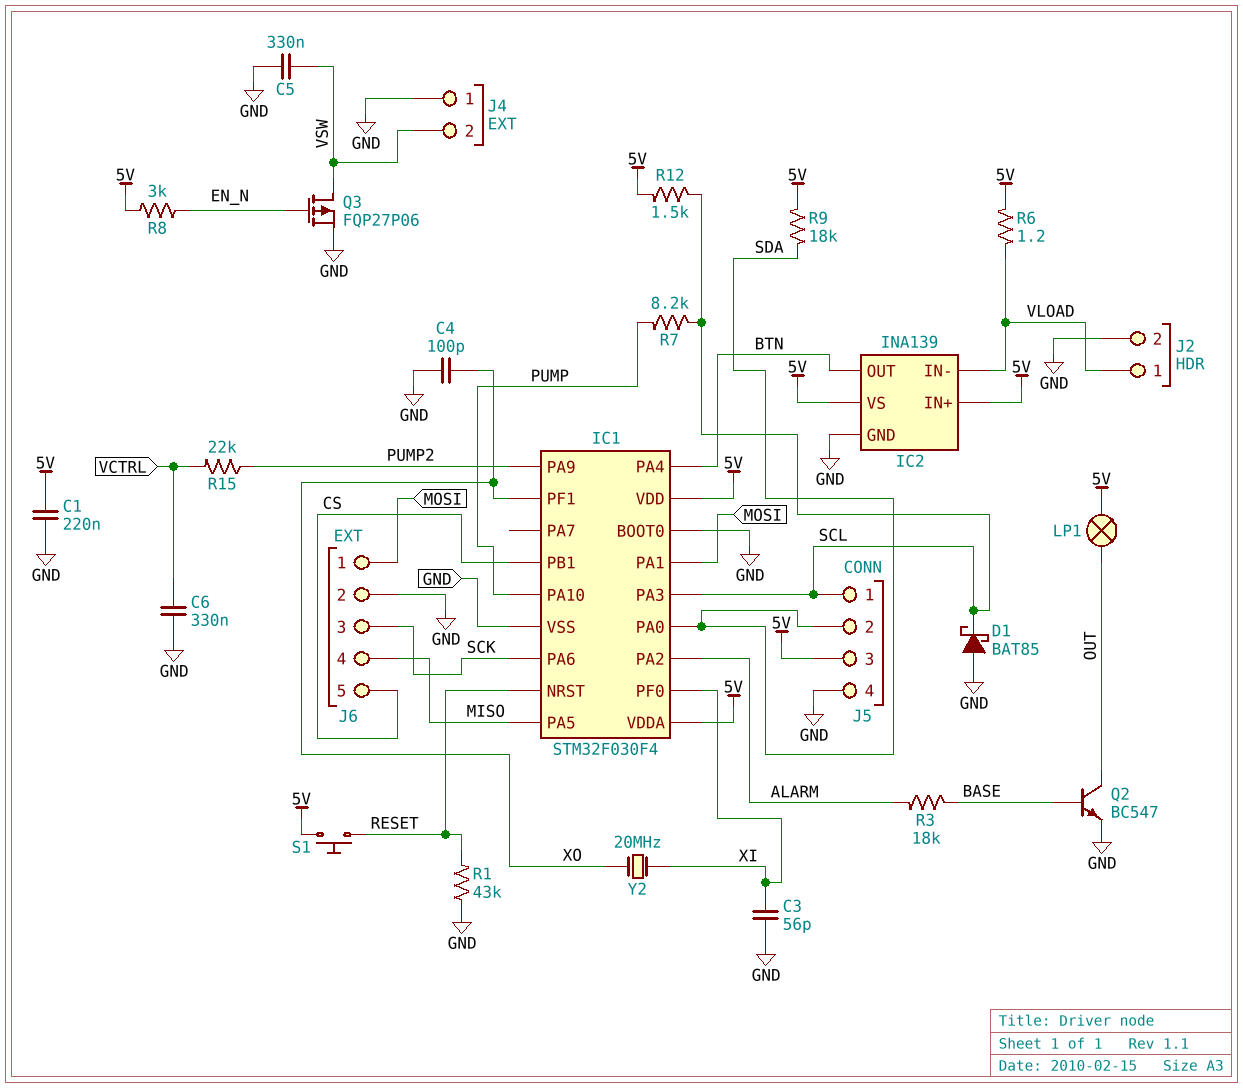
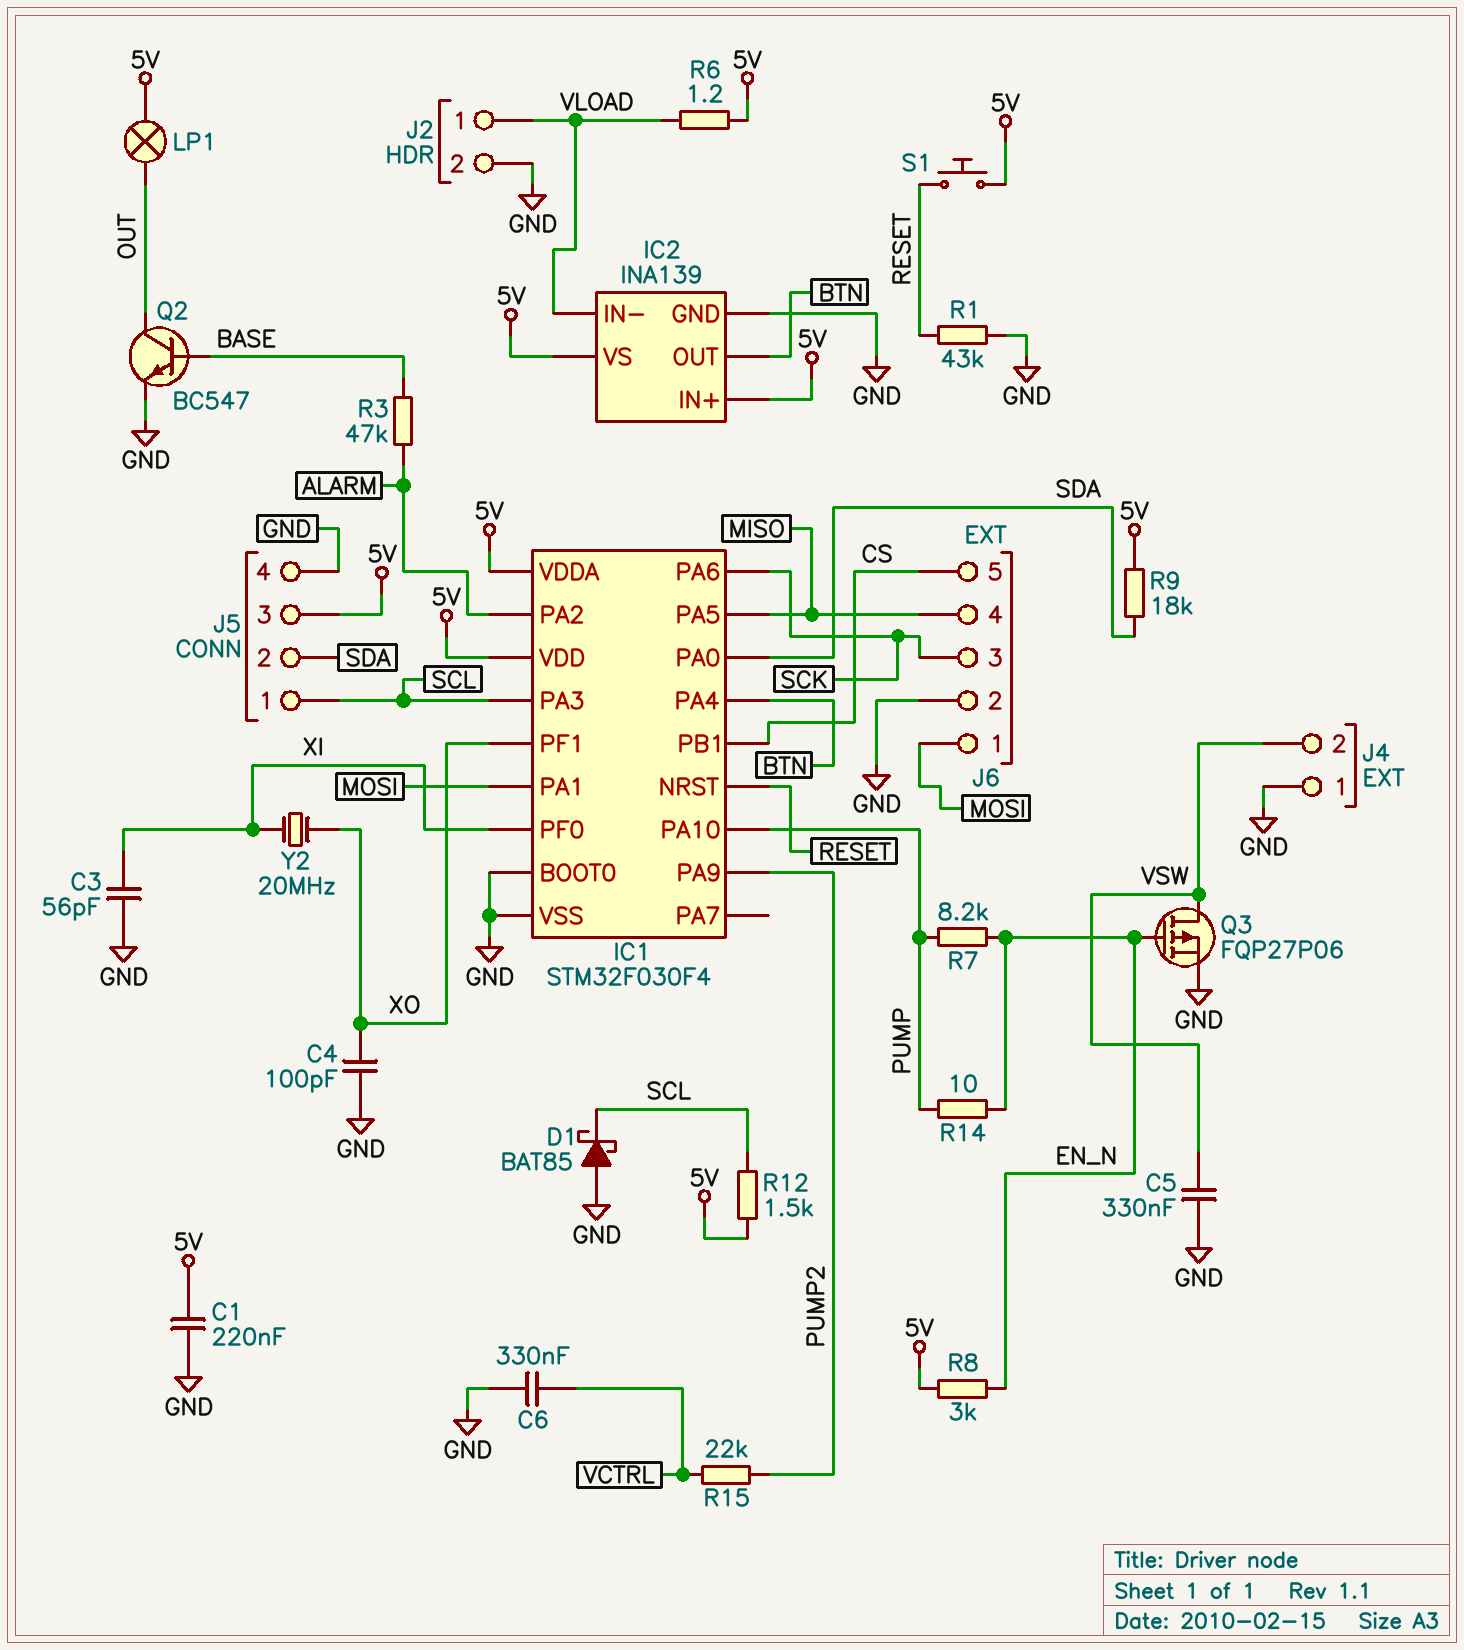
R3: 18k (ALARM, BASE) -> 47k (ALARM, BASE)
R7: 8.2k (PUMP, SCL) -> 8.2k (EN_N, PUMP)
R14: none -> 10 (EN_N, PUMP)

